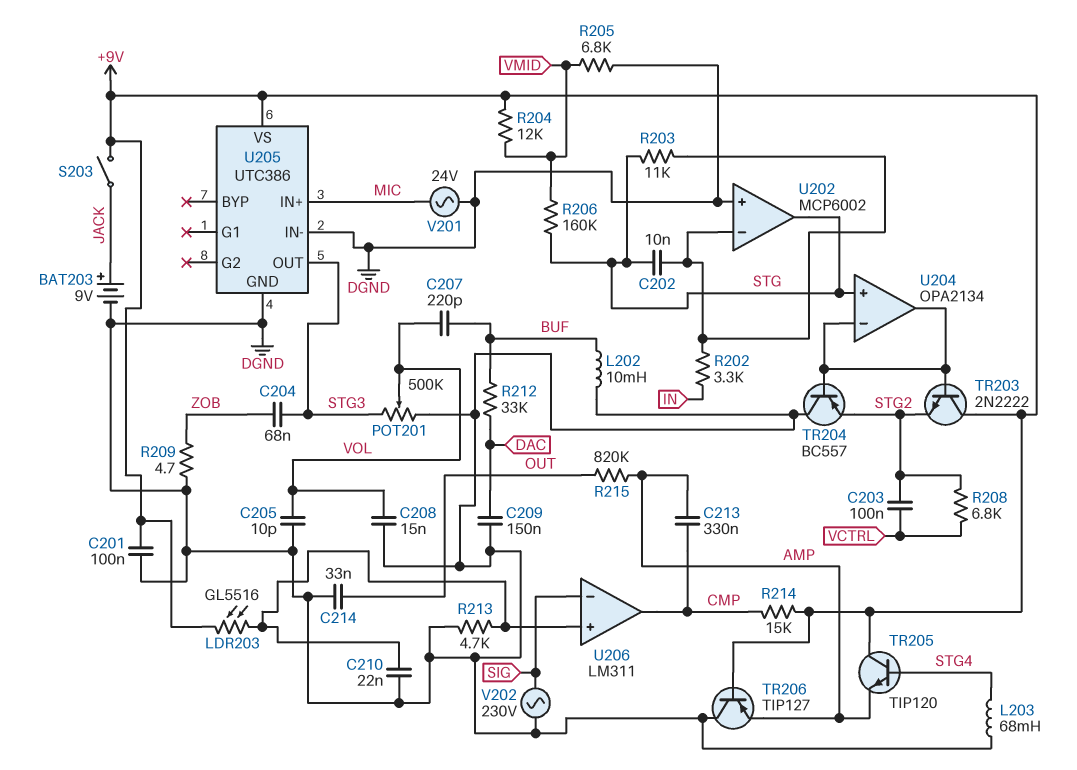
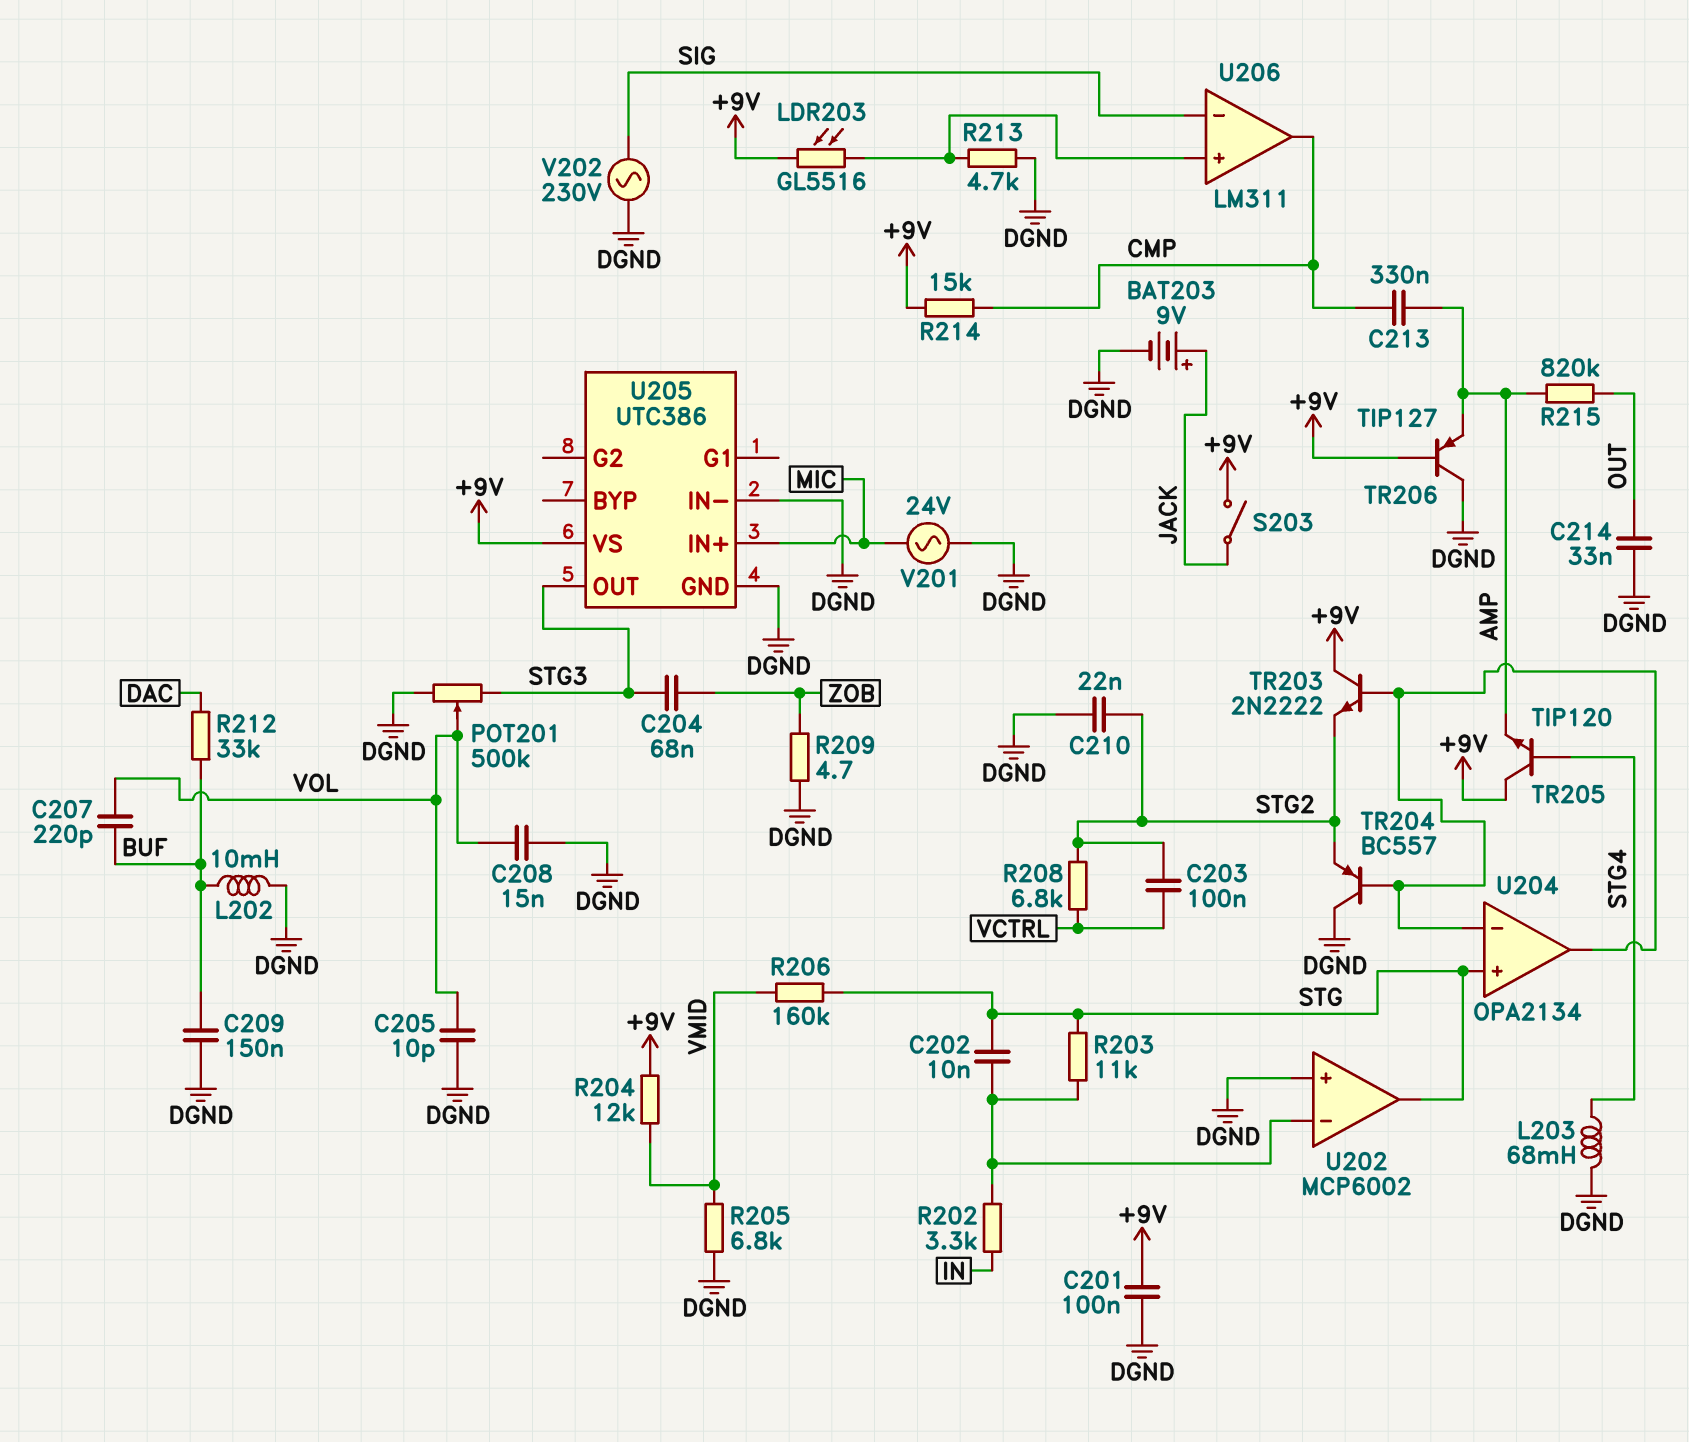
C209: 150nF (DAC, DGND) -> 150nF (BUF, DGND)
C210: 22nF (DGND, U206/in+) -> 22nF (DGND, STG2)

